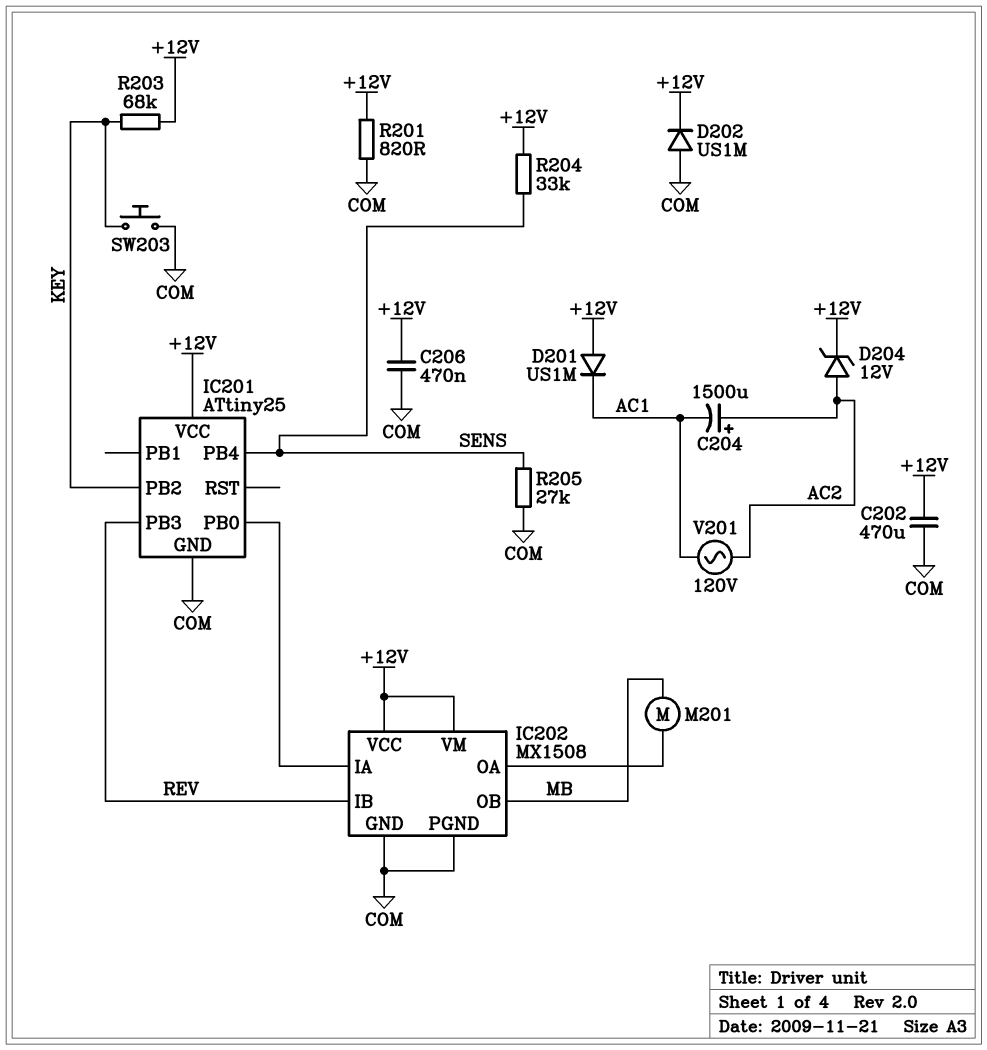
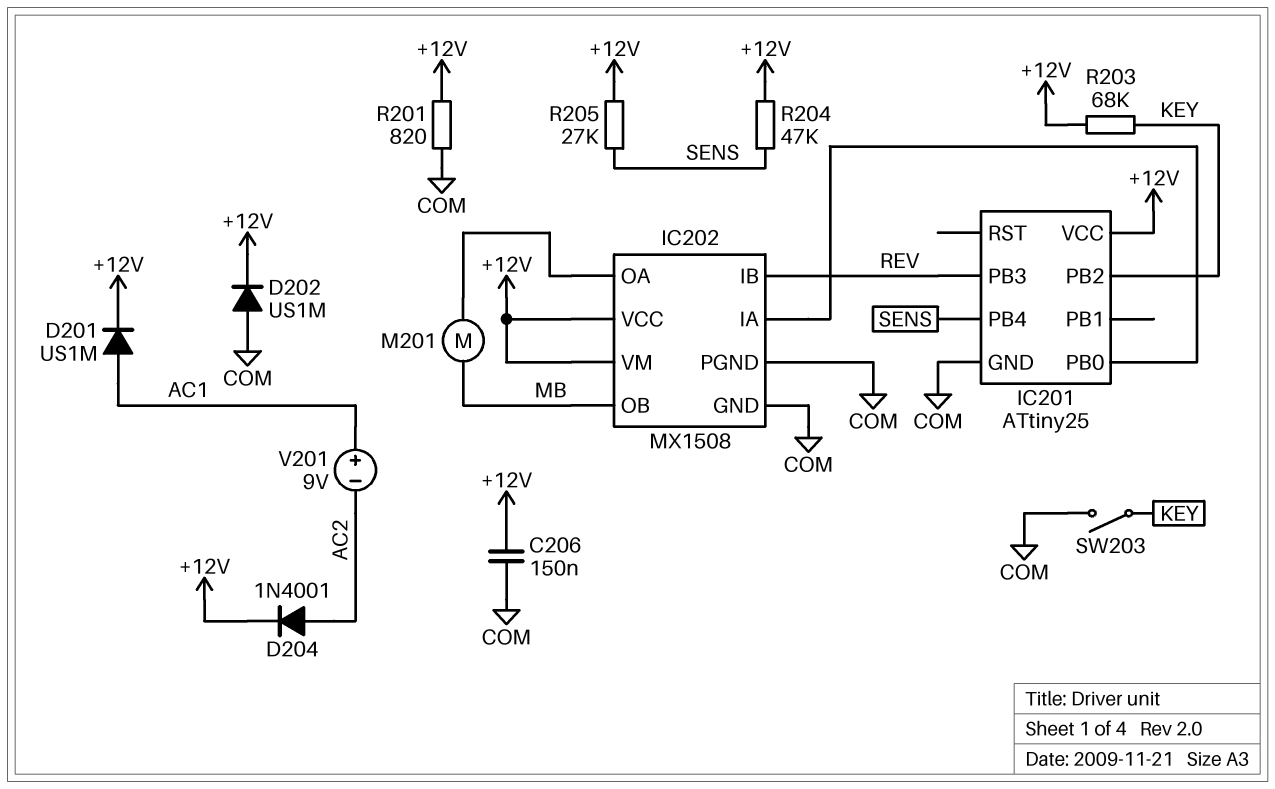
C202: 470uF (+12V, COM) -> none
C204: 1500uF (plus AC2, minus AC1) -> none
C206: 470nF (+12V, COM) -> 150nF (+12V, COM)
D201: diode US1M (A +12V, K AC1) -> diode US1M (A AC1, K +12V)
D204: zener 12V (A AC2, K +12V) -> diode 1N4001 (A AC2, K +12V)
R204: 33k (+12V, SENS) -> 47k (+12V, SENS)
R205: 27k (COM, SENS) -> 27k (+12V, SENS)
SW203: button (COM, KEY) -> switch (COM, KEY)
V201: AC 120V (AC1, AC2) -> 9V (plus AC1, minus AC2)

